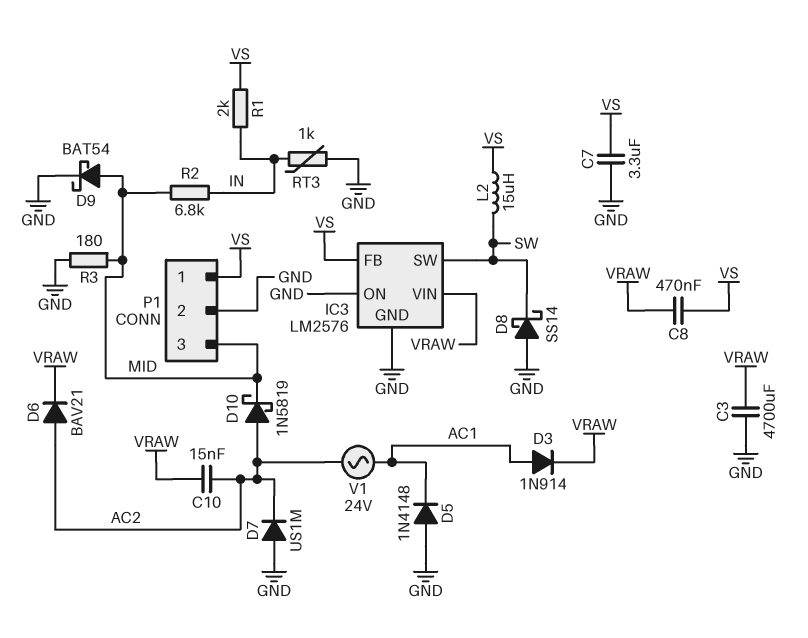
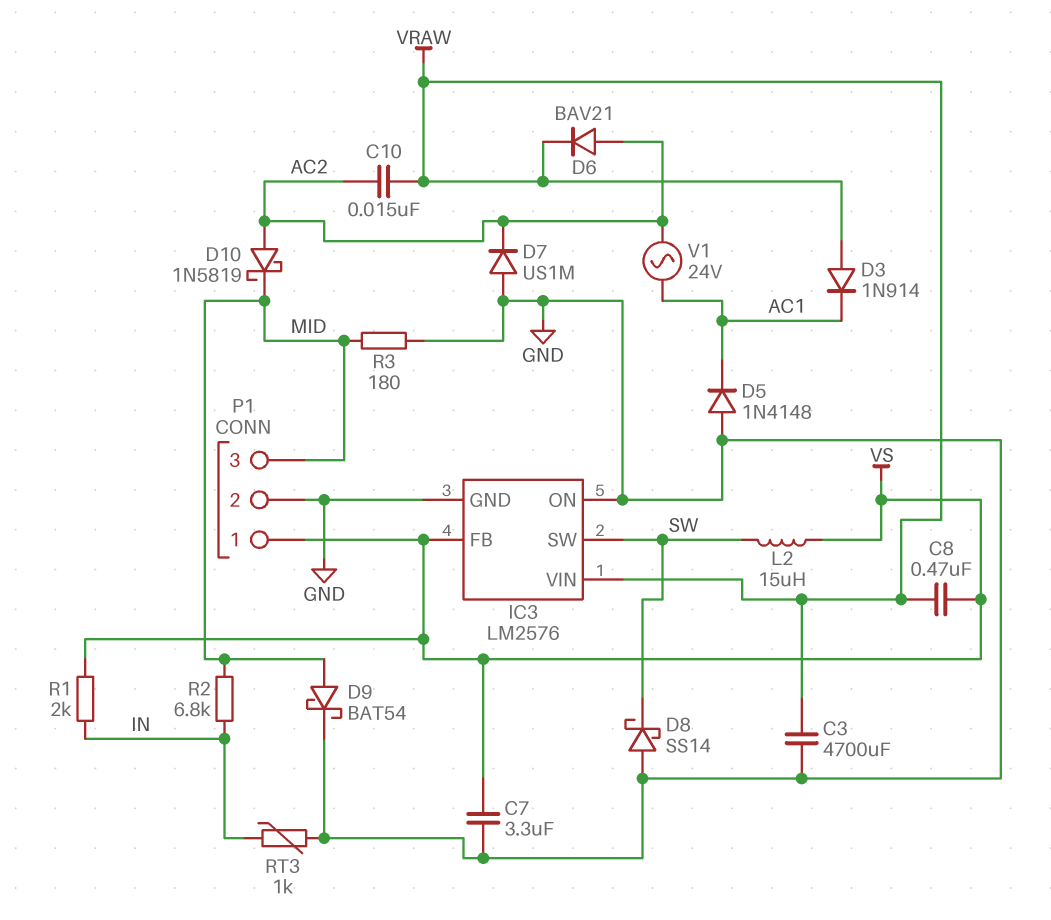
D3: diode 1N914 (A AC1, K VRAW) -> diode 1N914 (A VRAW, K AC1)

